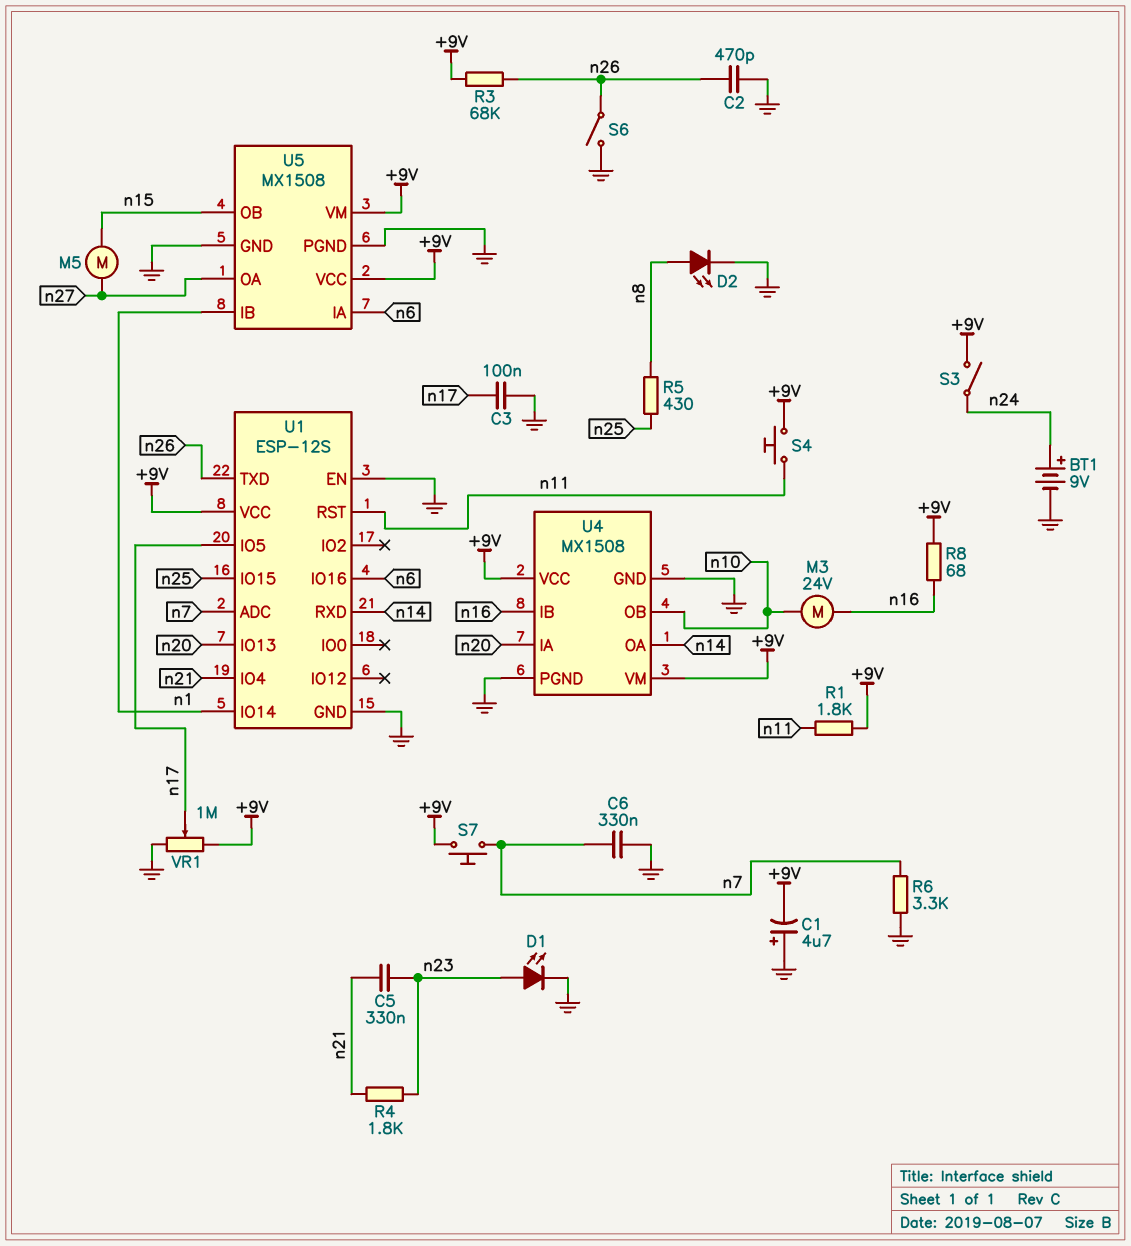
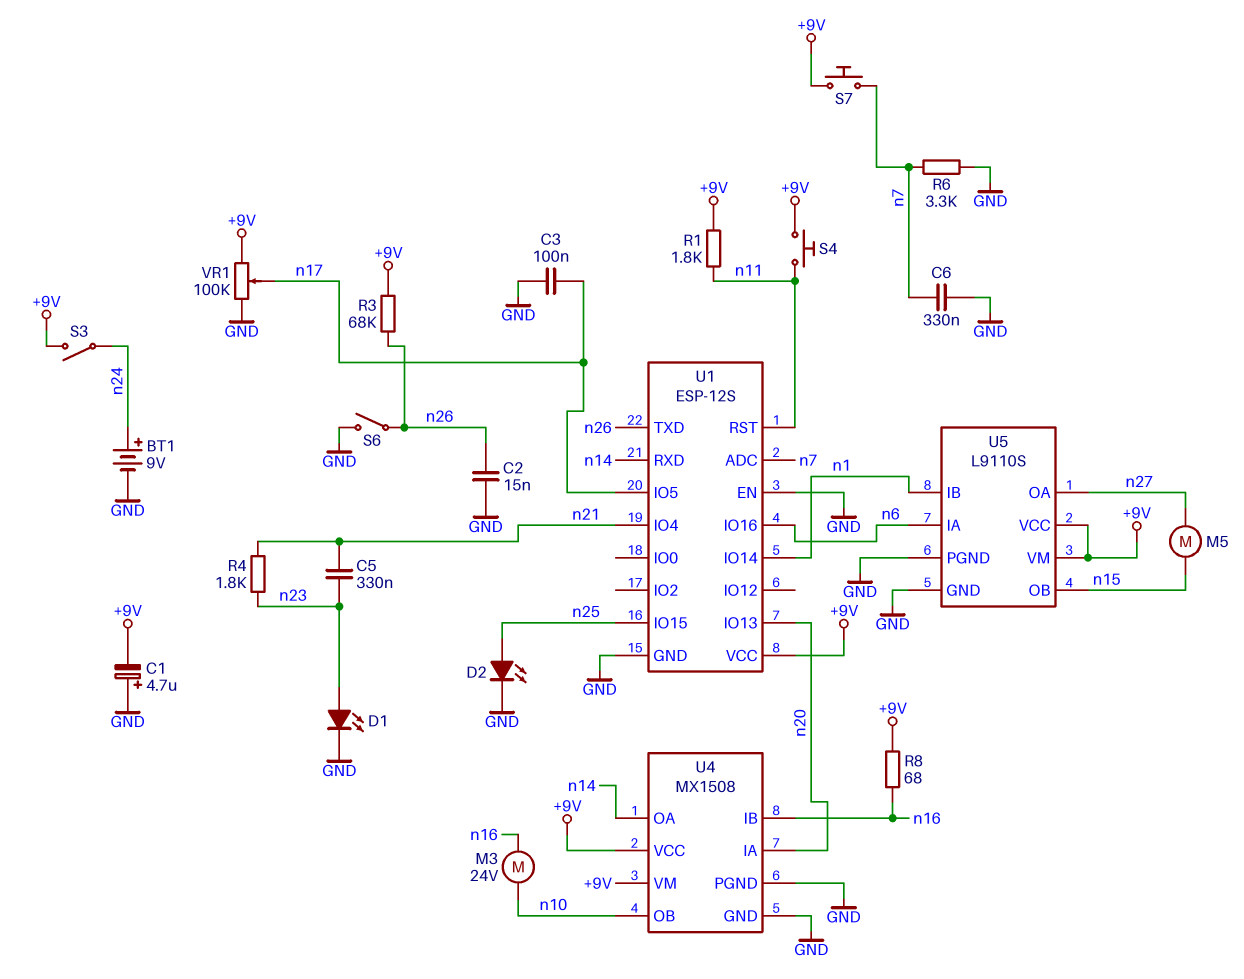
C2: 470pF (GND, n26) -> 15nF (GND, n26)
D2: LED (A n8, K GND) -> LED (A n25, K GND)
R5: 430 (n8, n25) -> none
U5: MX1508 -> L9110S
VR1: 1M (+9V, GND, wiper n17) -> 100k (+9V, GND, wiper n17)

